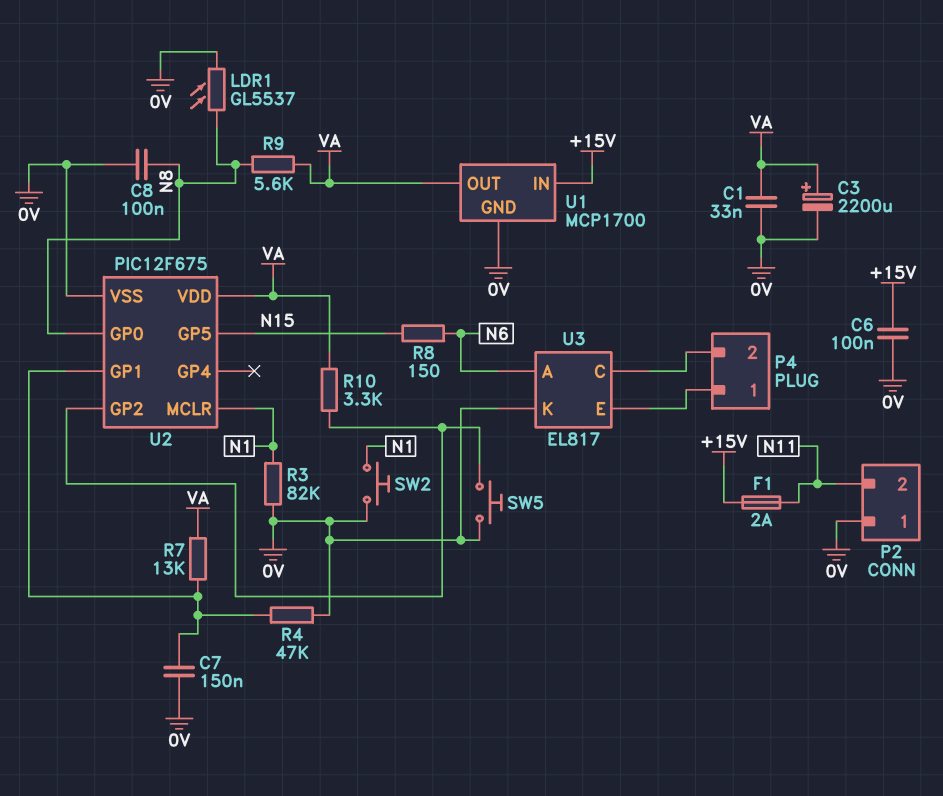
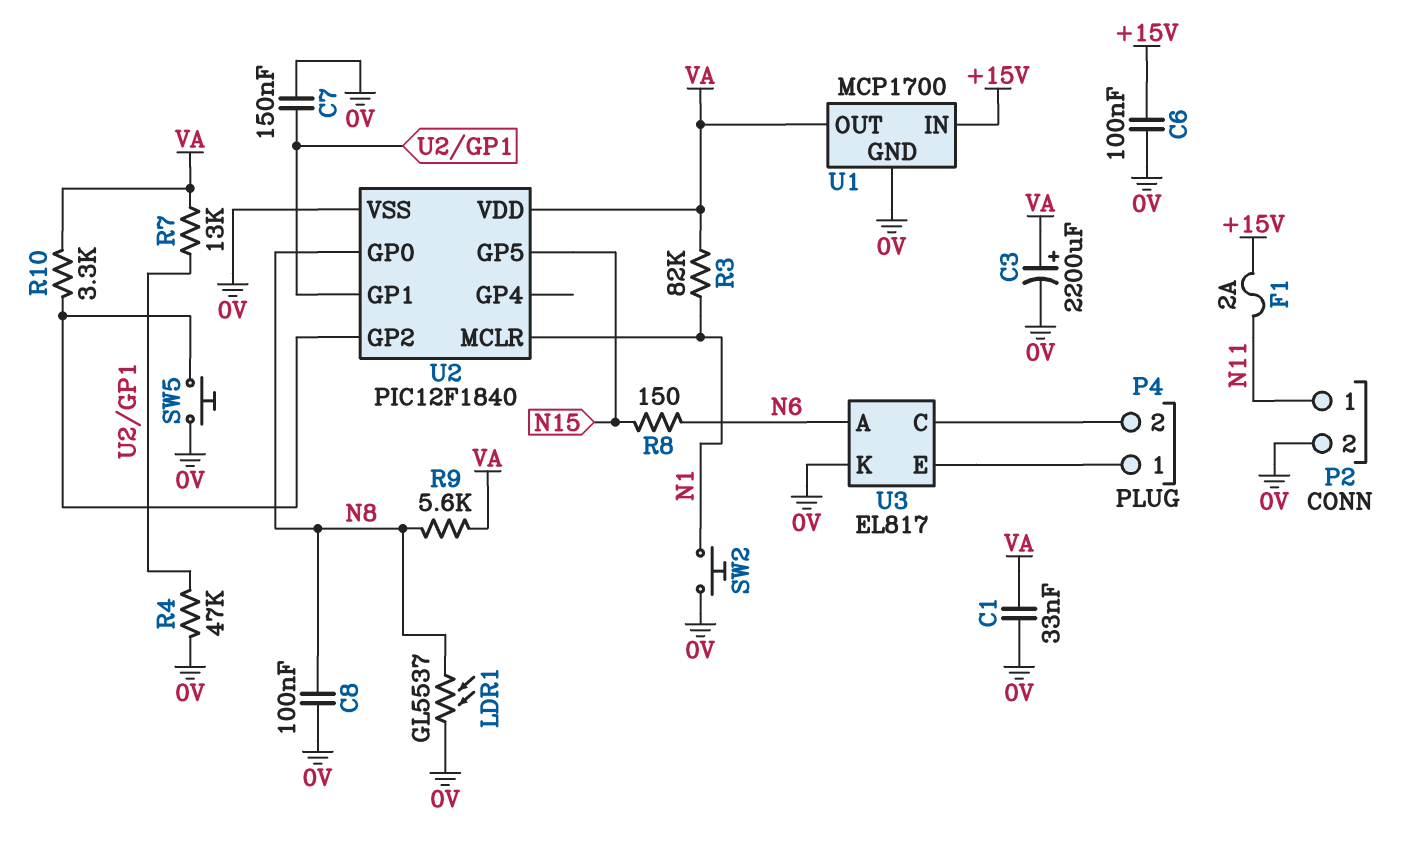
P2 pin 1: 0V -> N11
P2 pin 2: N11 -> 0V
R3: 82k (0V, N1) -> 82k (N1, VA)
U2: PIC12F675 -> PIC12F1840

